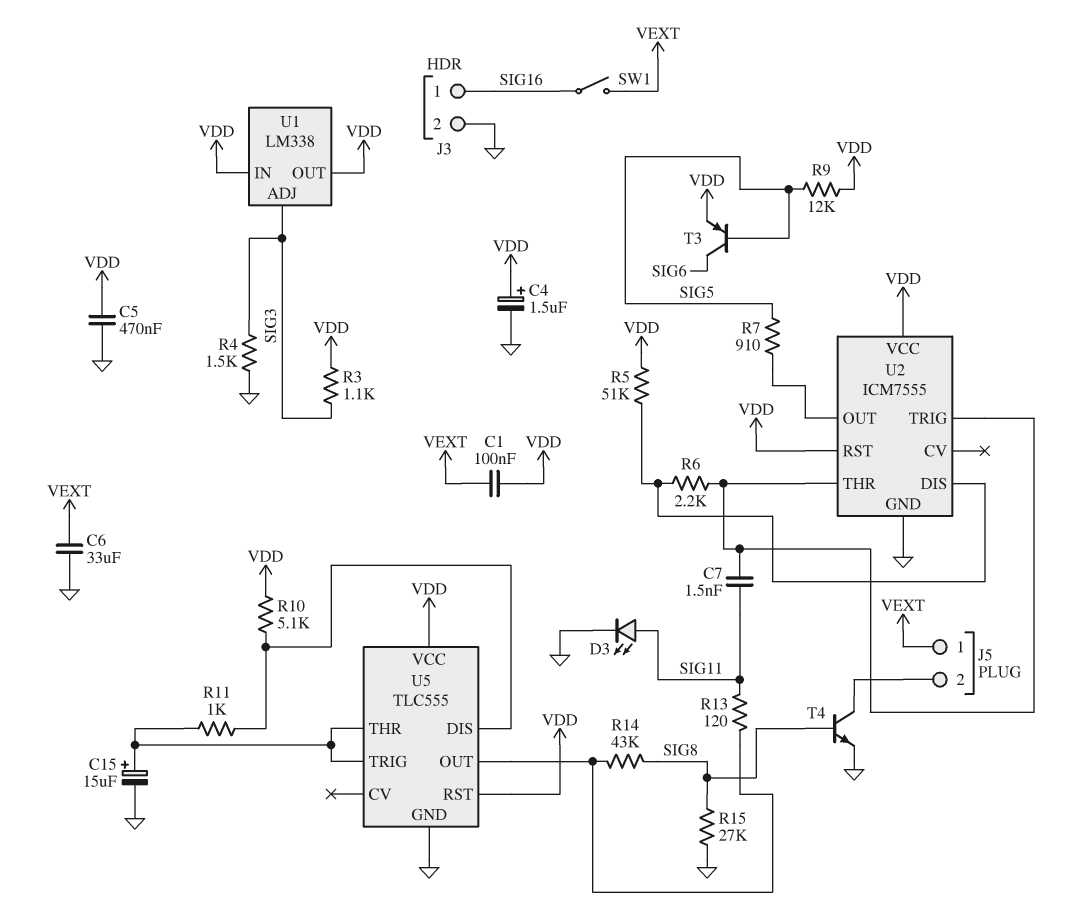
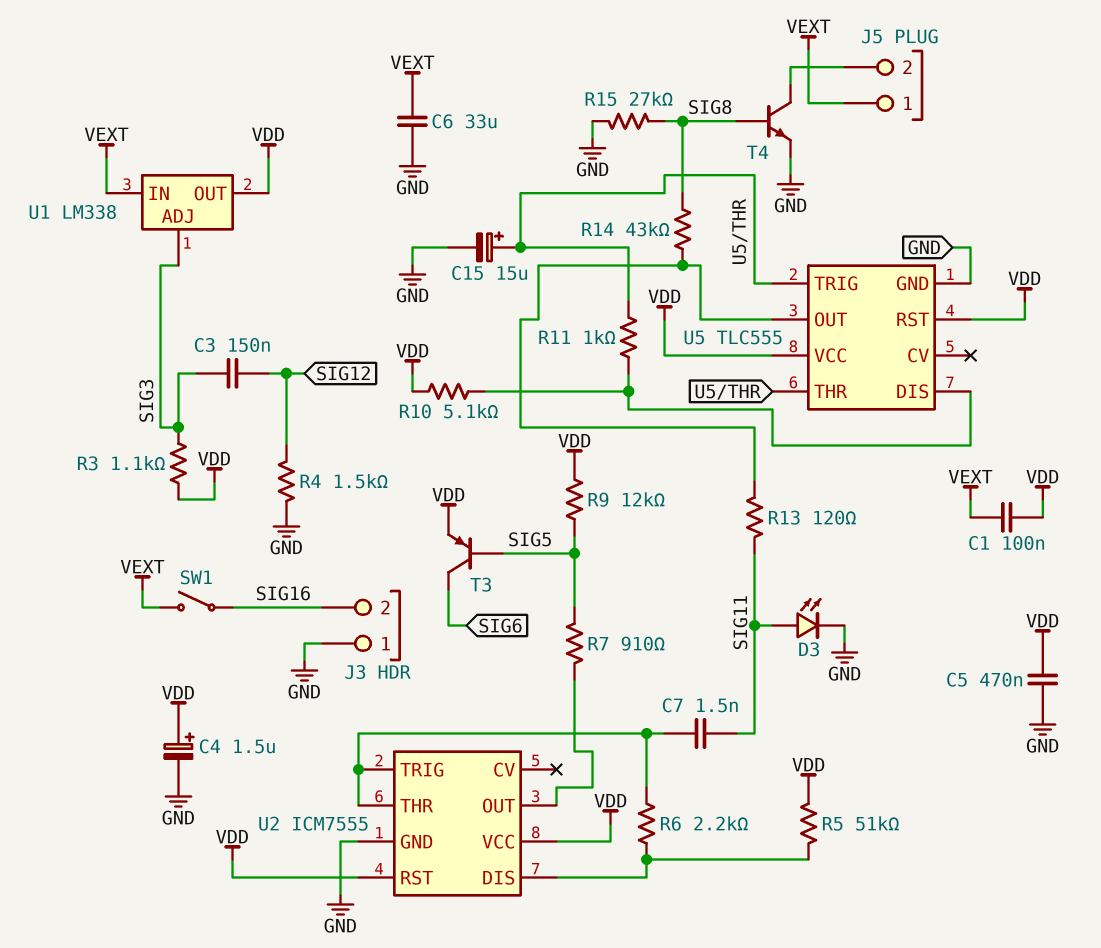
C3: none -> 150nF (SIG3, SIG12)
J3 pin 1: SIG16 -> GND
J3 pin 2: GND -> SIG16
R4: 1.5k (GND, SIG3) -> 1.5k (GND, SIG12)
U1 pin IN: VDD -> VEXT

